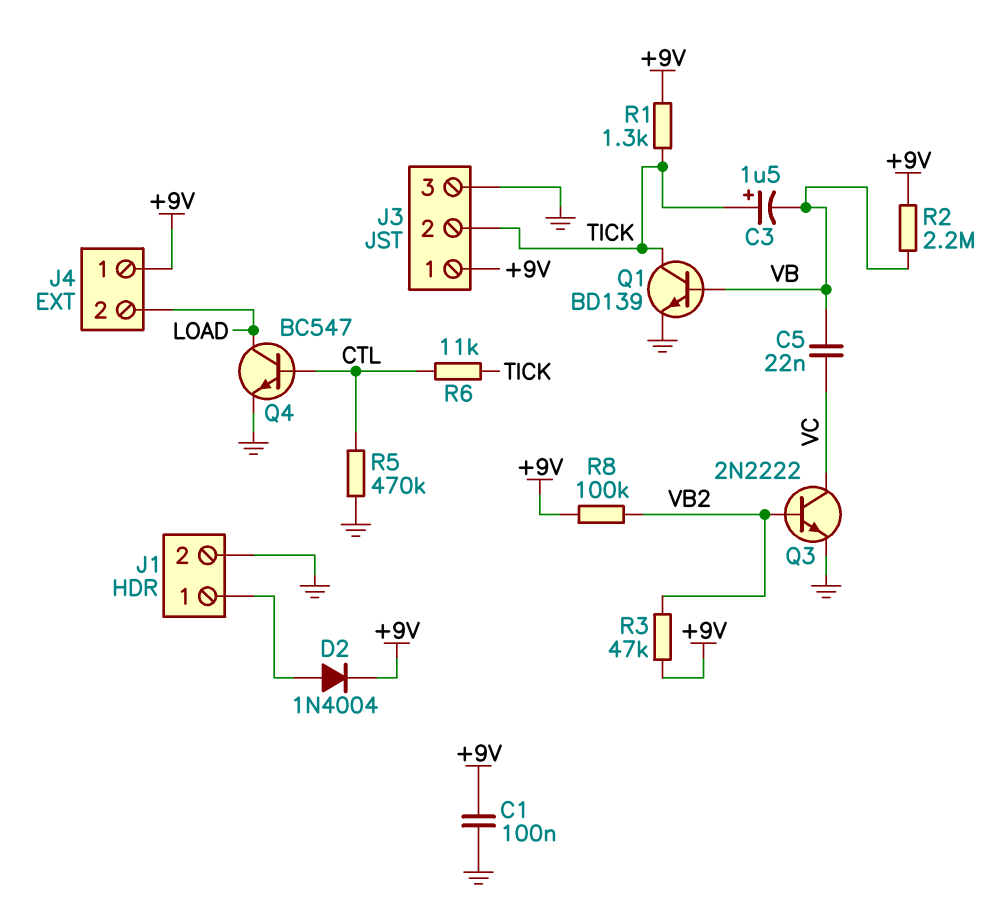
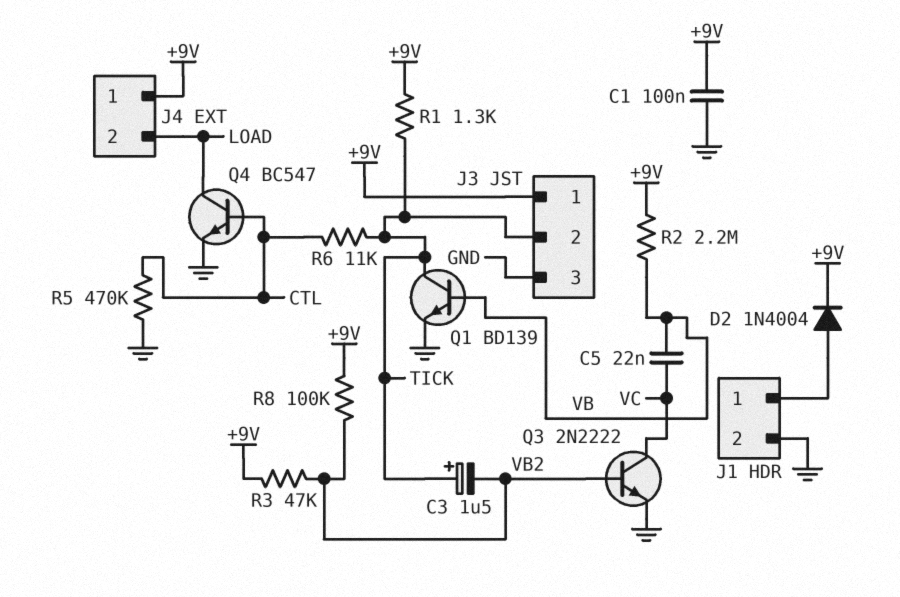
C3: 1.5uF (plus TICK, minus VB) -> 1.5uF (plus TICK, minus VB2)

